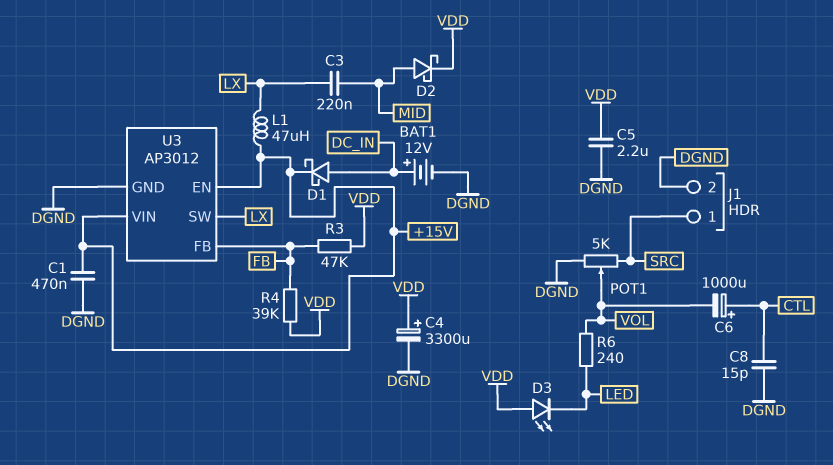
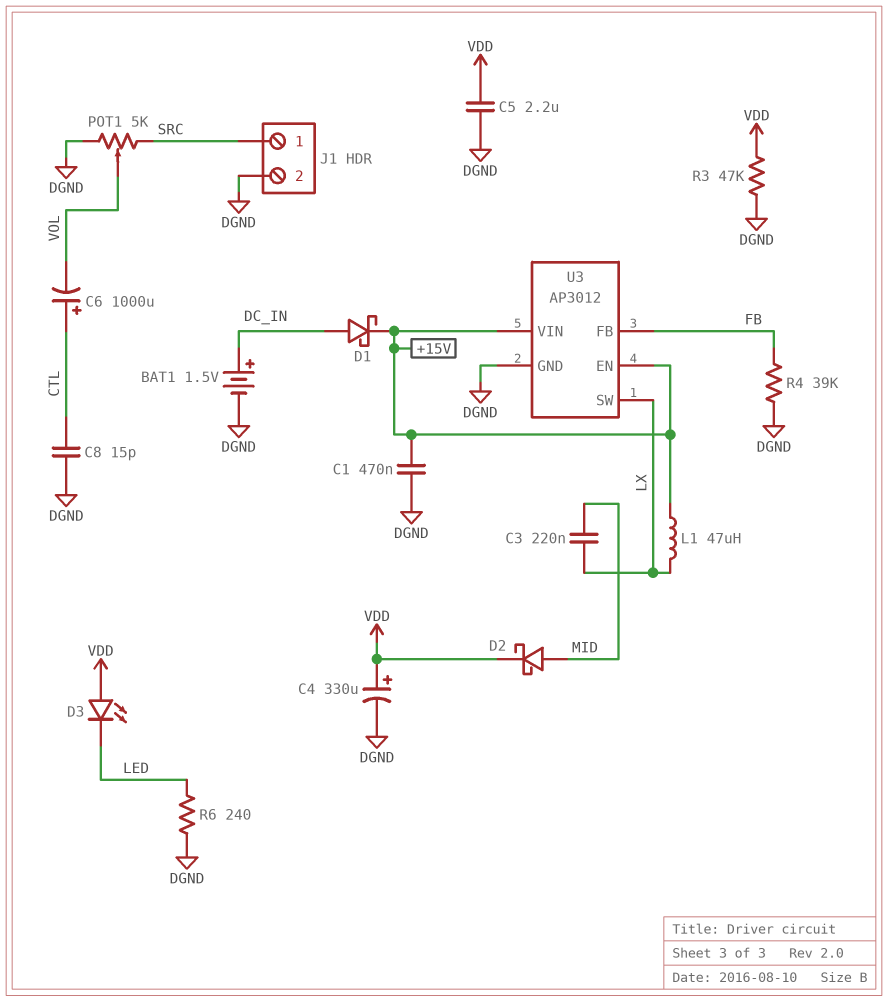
BAT1: 12V (plus DC_IN, minus DGND) -> 1.5V (plus DC_IN, minus DGND)
C4: 3300uF (plus VDD, minus DGND) -> 330uF (plus VDD, minus DGND)
R3: 47k (FB, VDD) -> 47k (DGND, VDD)
R4: 39k (FB, VDD) -> 39k (DGND, FB)
R6: 240 (LED, VOL) -> 240 (DGND, LED)

